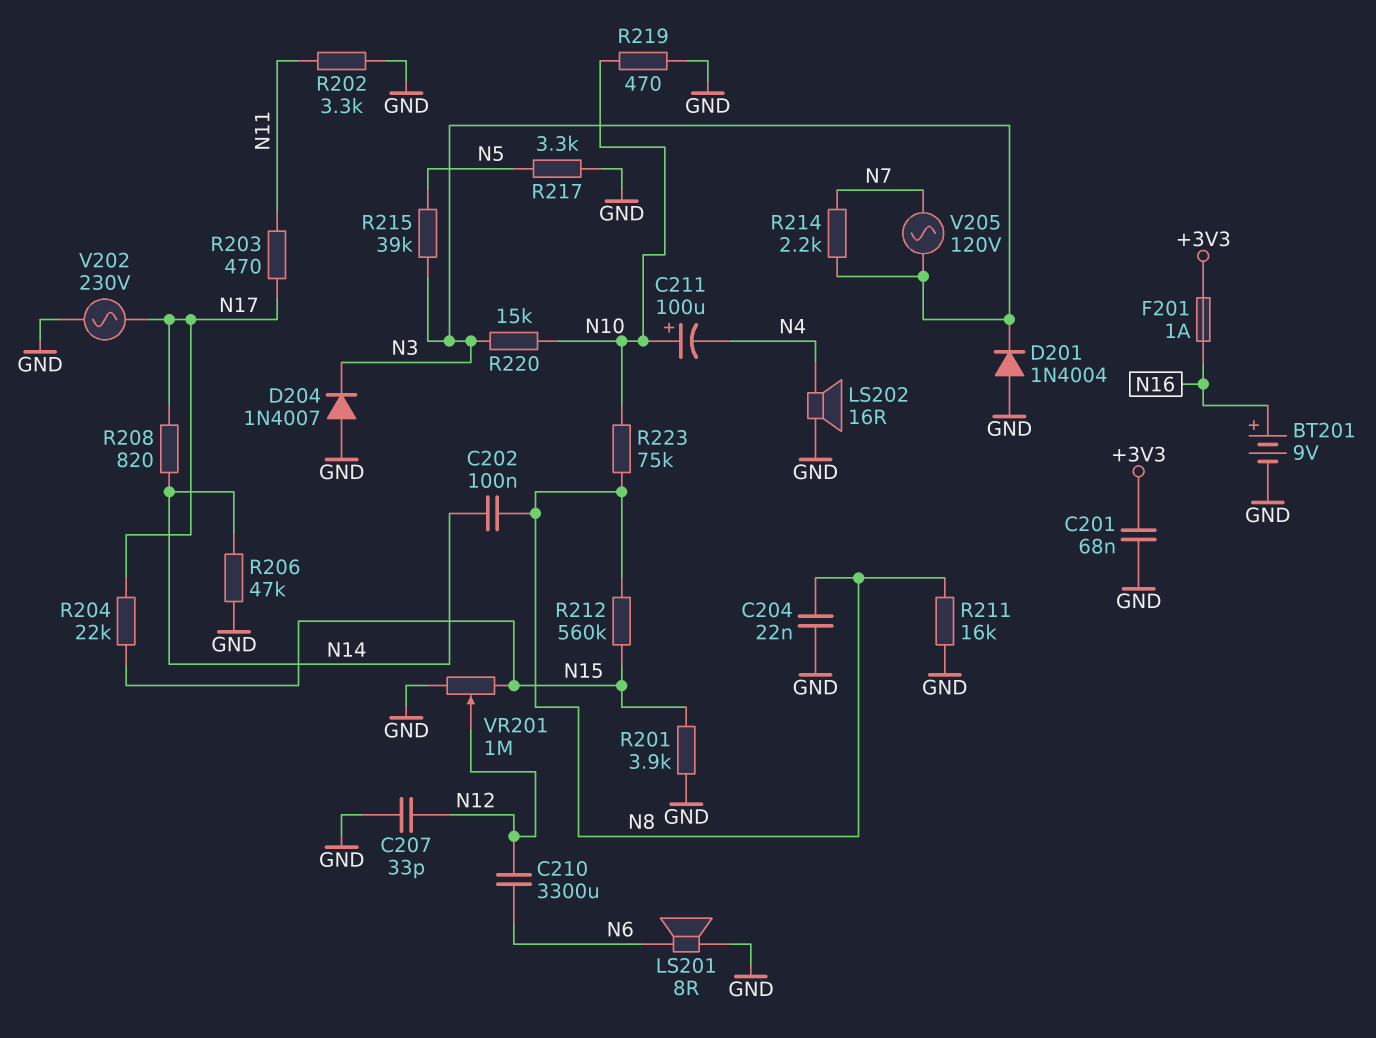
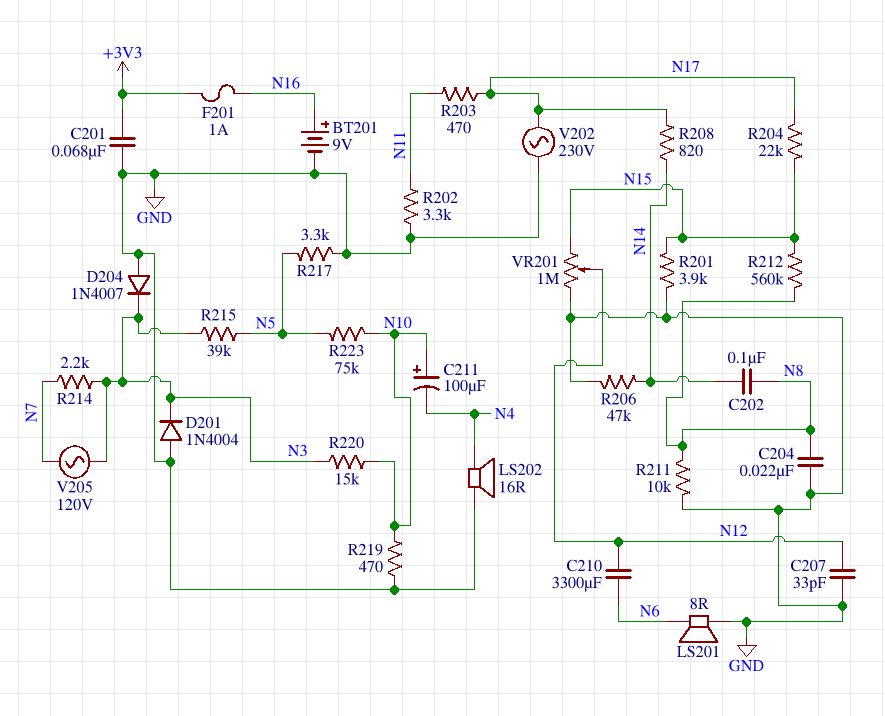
R211: 16k (GND, N8) -> 10k (GND, N8)
R223: 75k (N8, N10) -> 75k (N5, N10)

